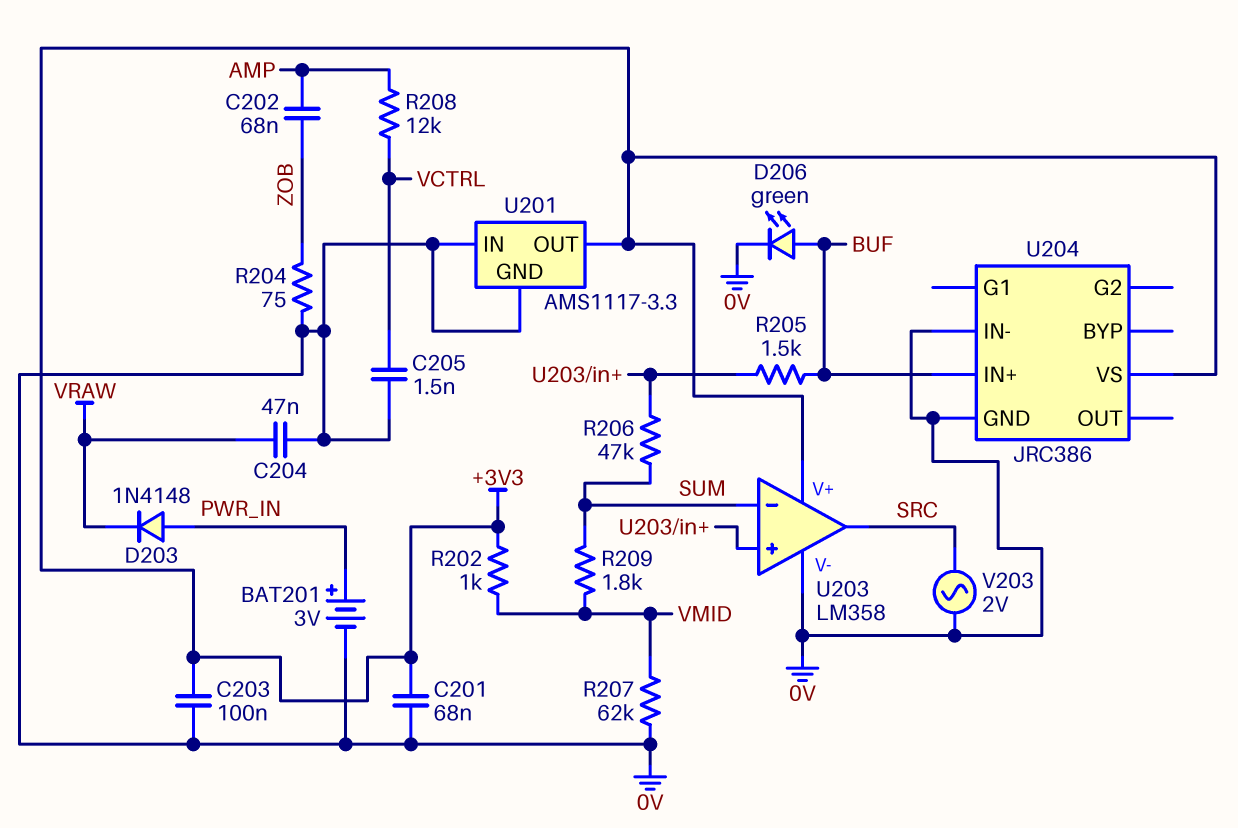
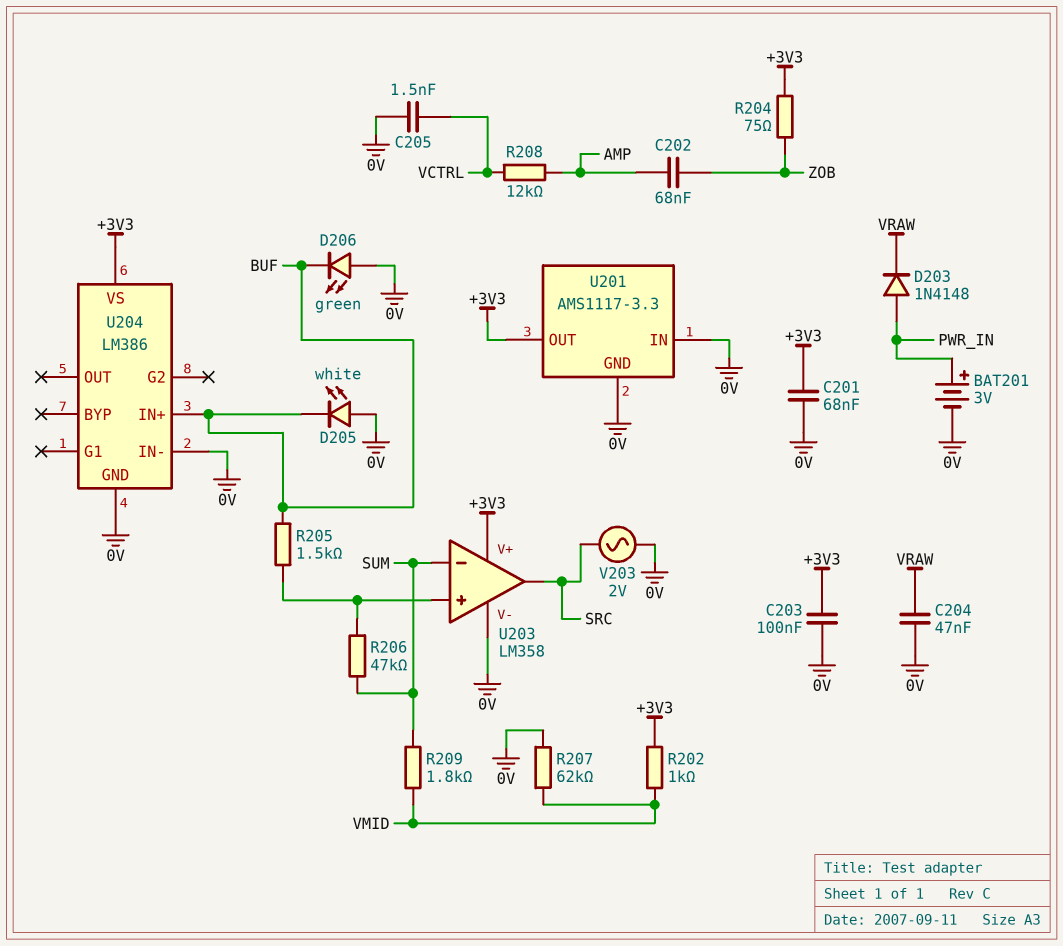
D205: none -> LED white (A 0V, K BUF)
D206: LED green (A BUF, K 0V) -> LED green (A 0V, K BUF)
R204: 75 (0V, ZOB) -> 75 (+3V3, ZOB)
U204: JRC386 -> LM386

